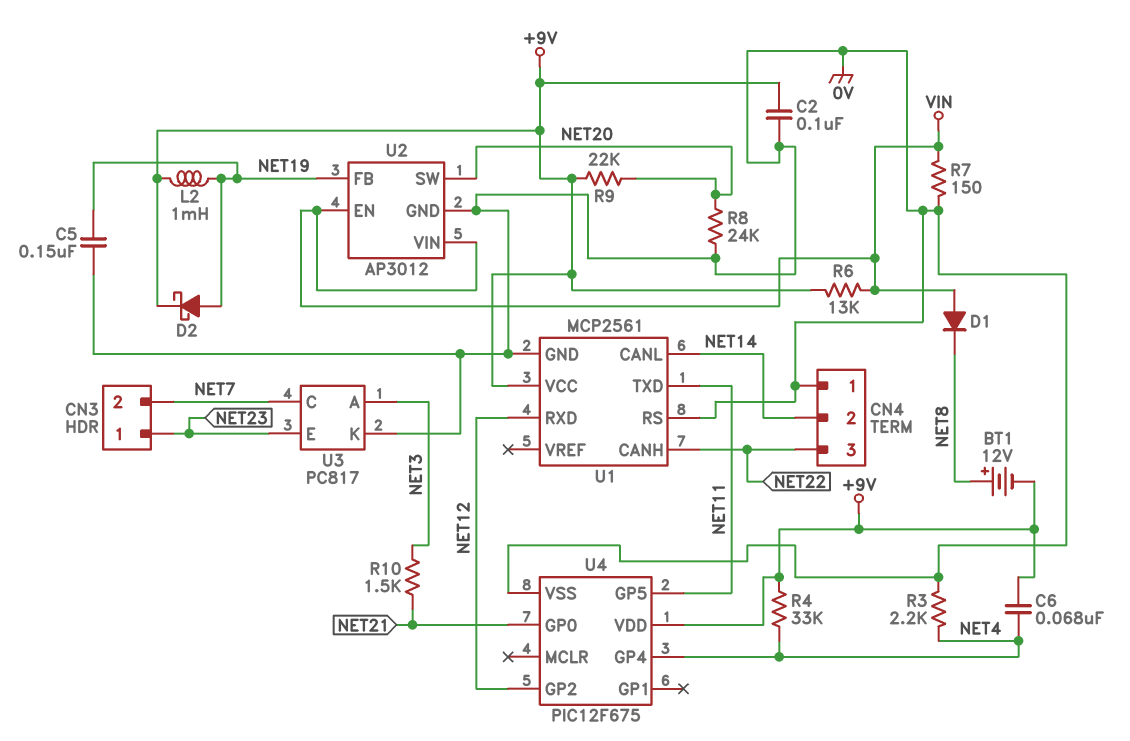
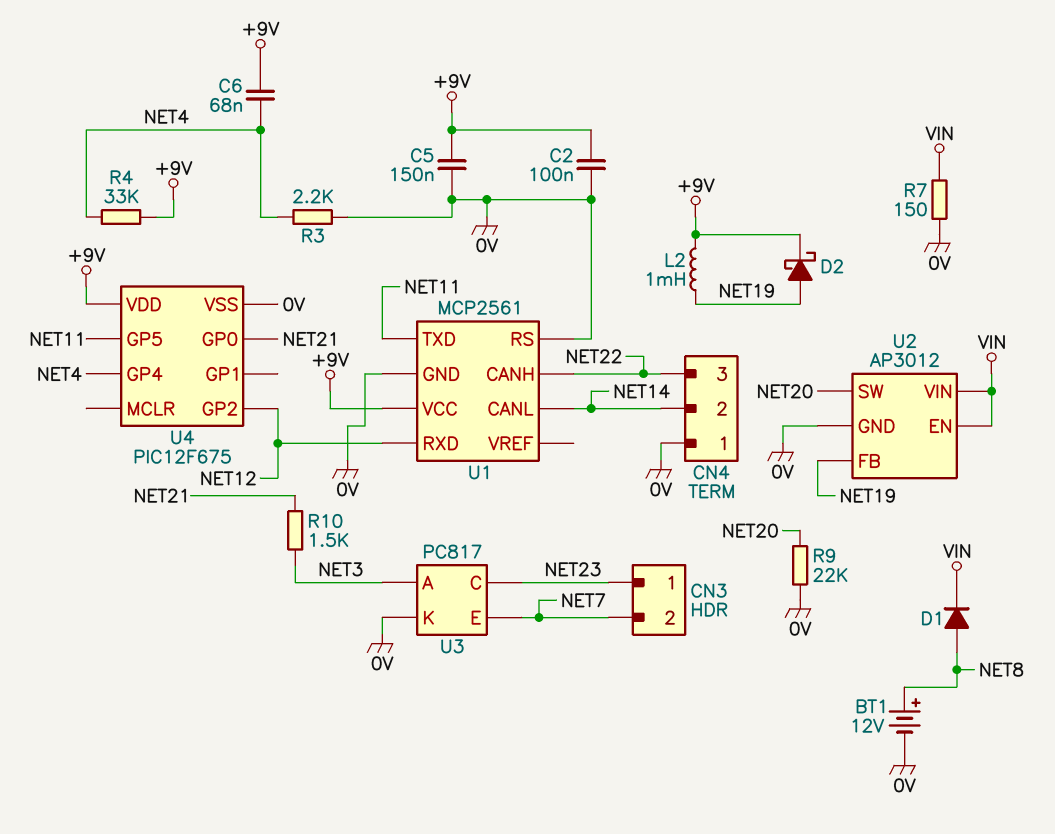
BT1: 12V (plus NET8, minus +9V) -> 12V (plus NET8, minus 0V)
C5: 150nF (0V, NET19) -> 150nF (+9V, 0V)
D1: diode (A VIN, K NET8) -> diode (A NET8, K VIN)
R6: 13k (+9V, VIN) -> none
R8: 24k (0V, NET20) -> none
R9: 22k (+9V, NET20) -> 22k (0V, NET20)
U3 pin C: NET7 -> NET23
U3 pin E: NET23 -> NET7

